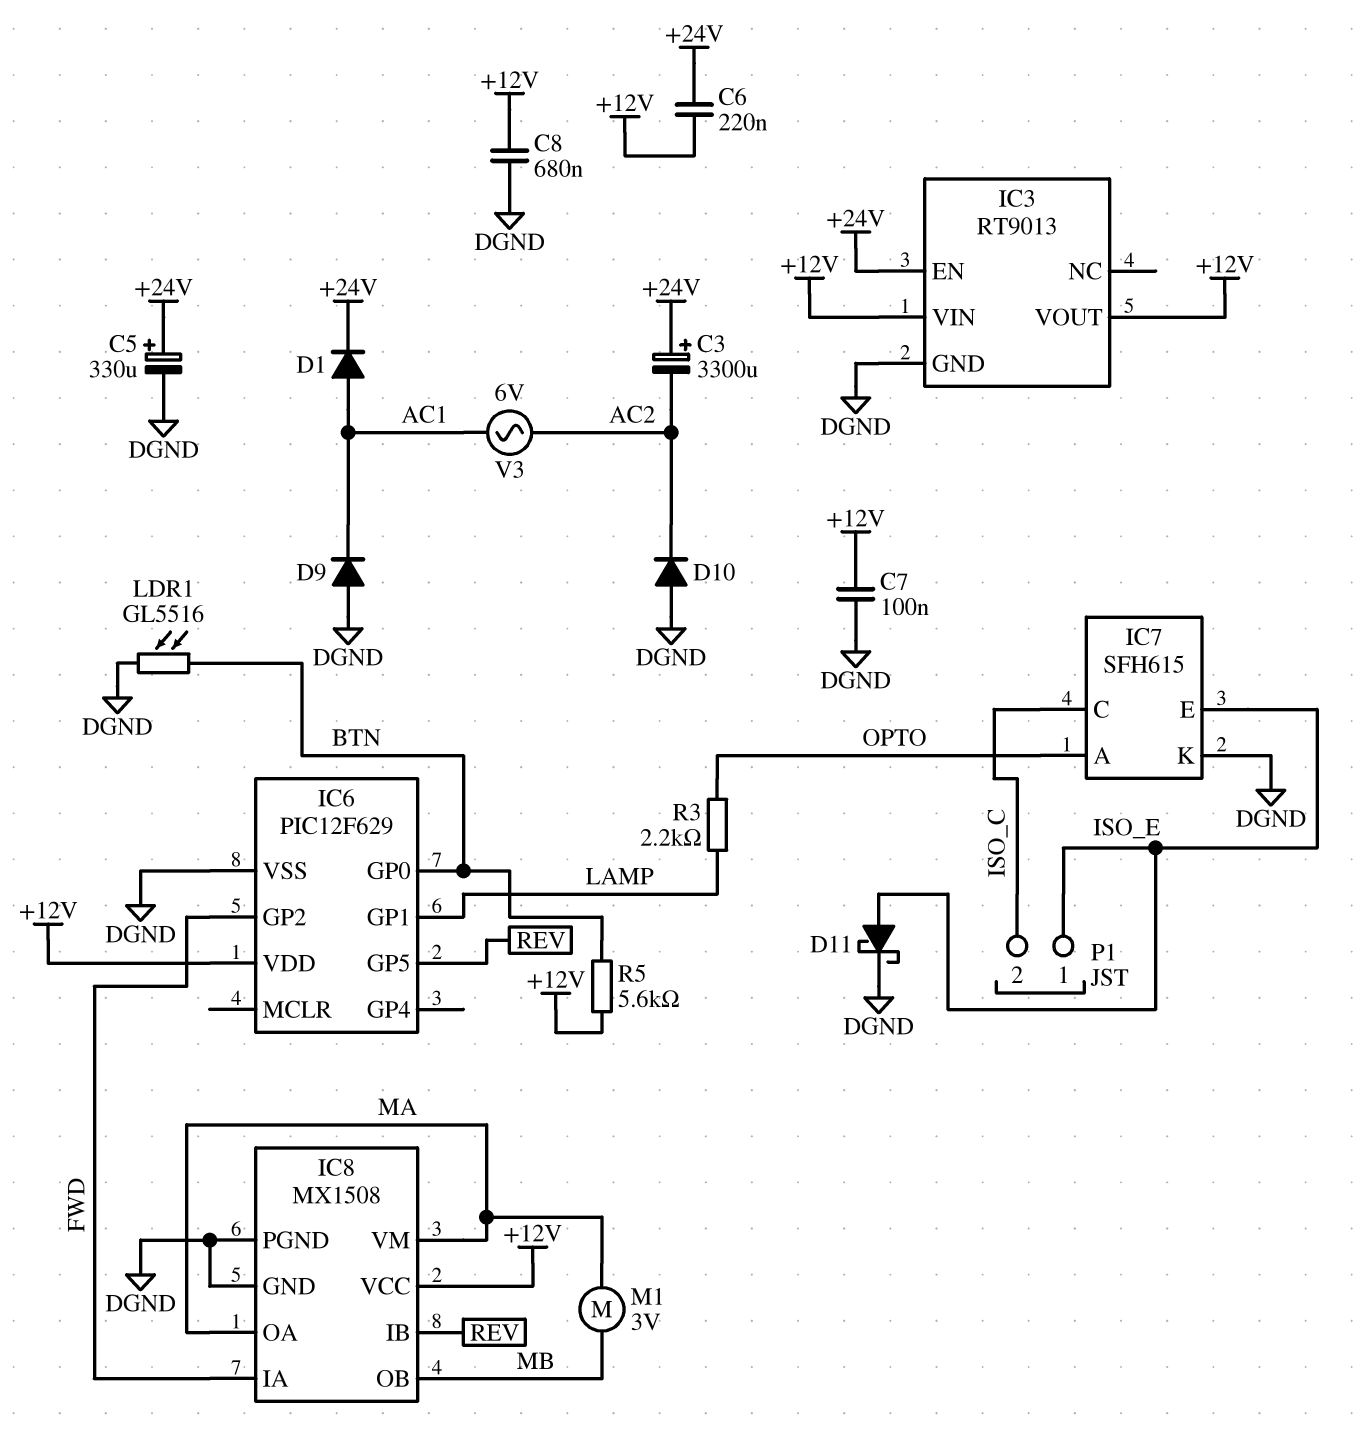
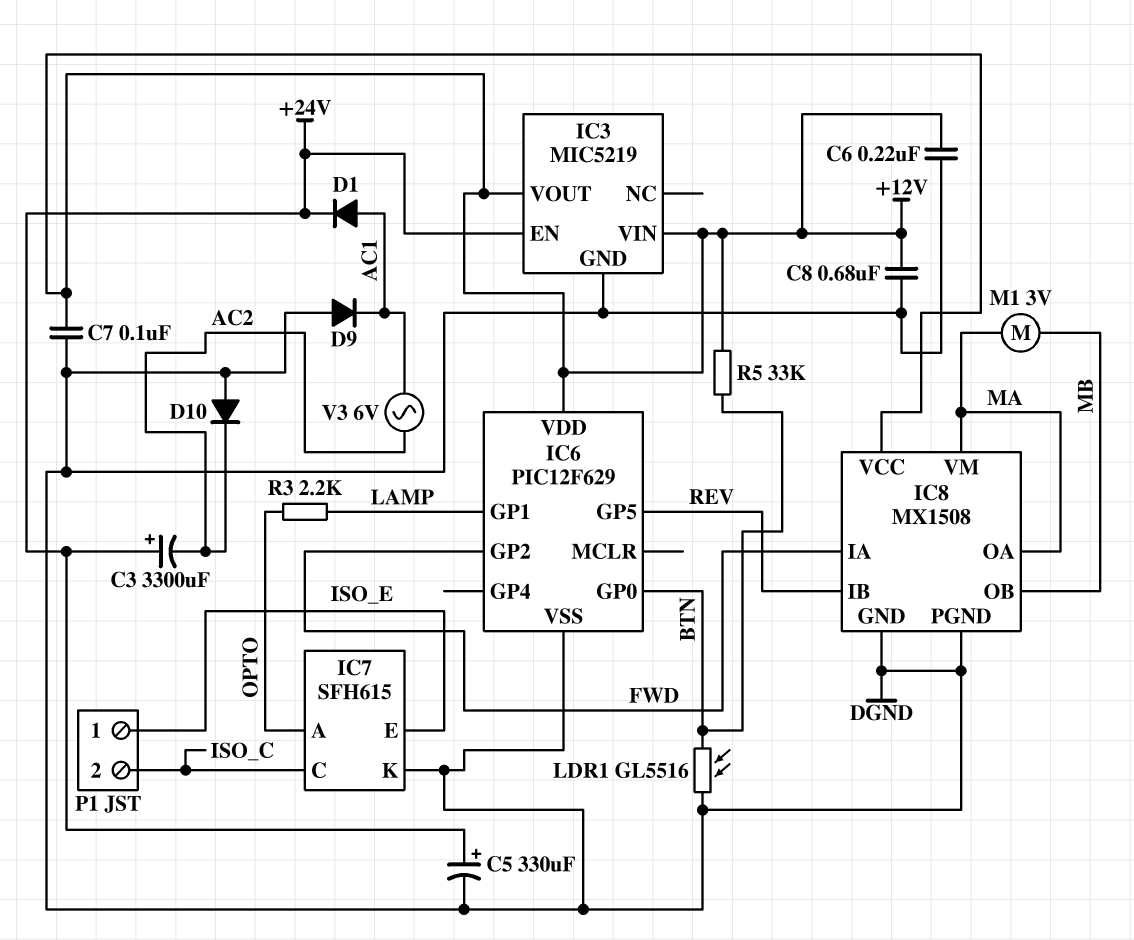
C6: 220nF (+12V, +24V) -> 220nF (+12V, DGND)
D11: schottky (A ISO_E, K DGND) -> none
IC3: RT9013 -> MIC5219
R5: 5.6k (+12V, BTN) -> 33k (+12V, BTN)

